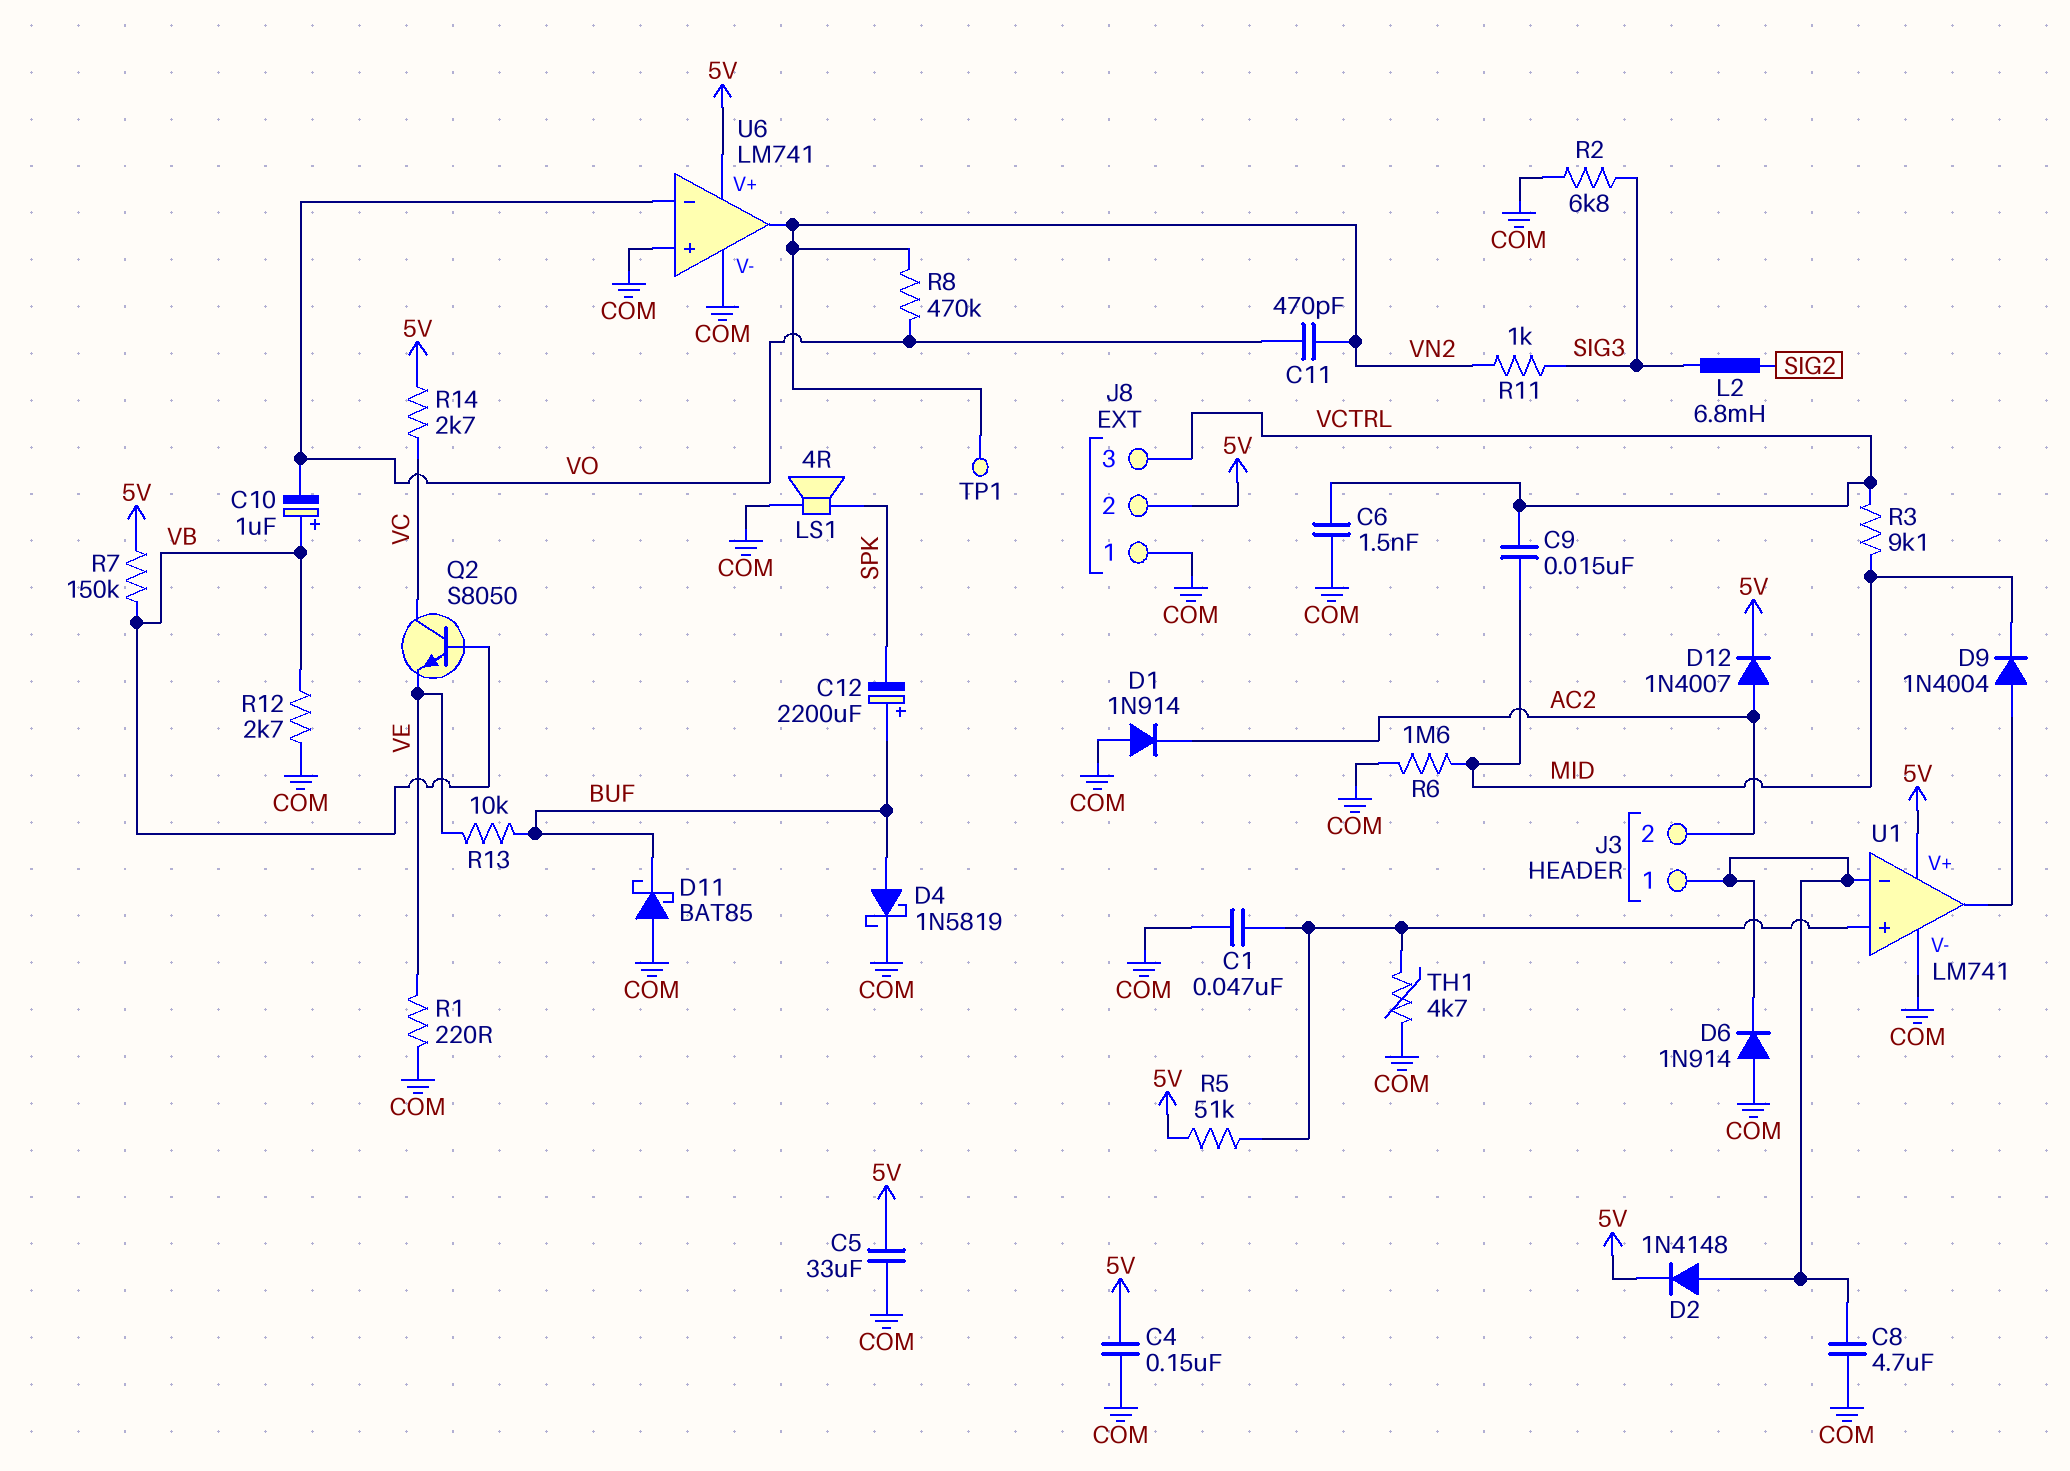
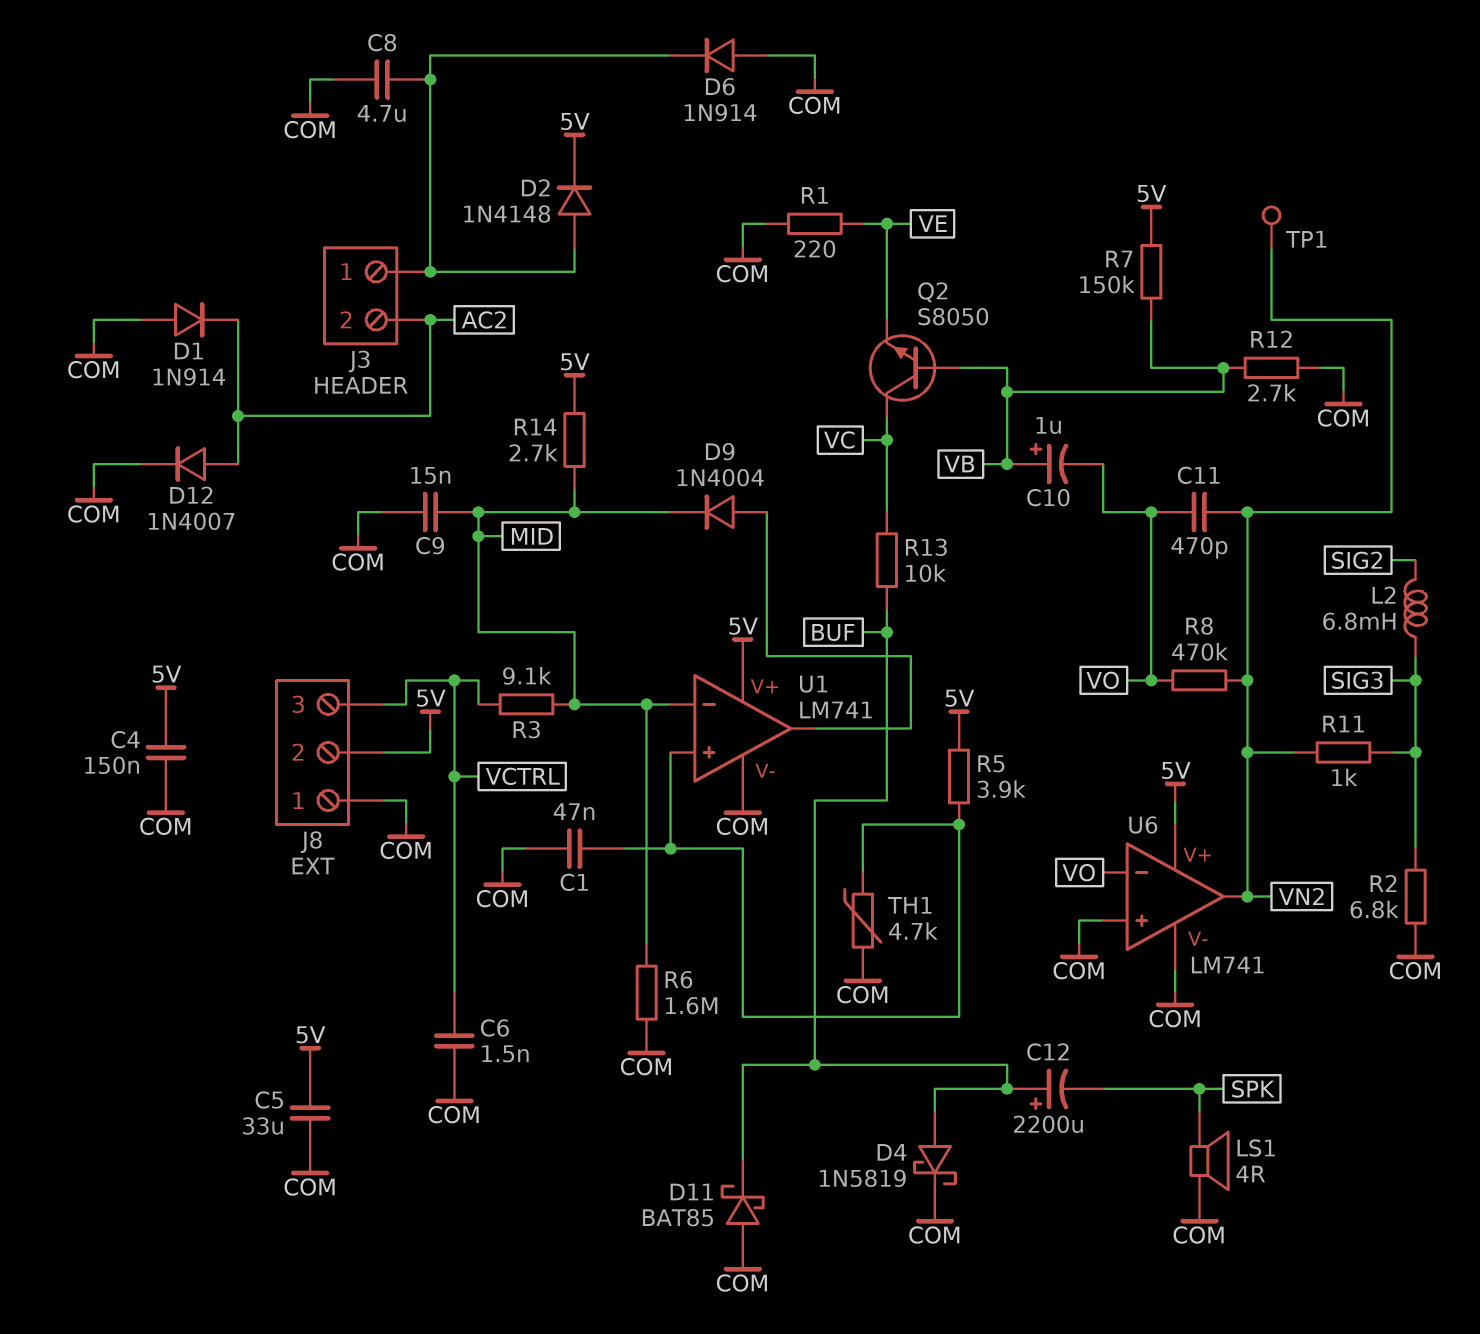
C9: 15nF (MID, VCTRL) -> 15nF (COM, MID)
D12: diode 1N4007 (A AC2, K 5V) -> diode 1N4007 (A AC2, K COM)
R5: 51k (5V, U1/in+) -> 3.9k (5V, U1/in+)
R13: 10k (BUF, VE) -> 10k (BUF, VC)
R14: 2.7k (5V, VC) -> 2.7k (5V, MID)
U1 pin in-: J3/1 -> MID

